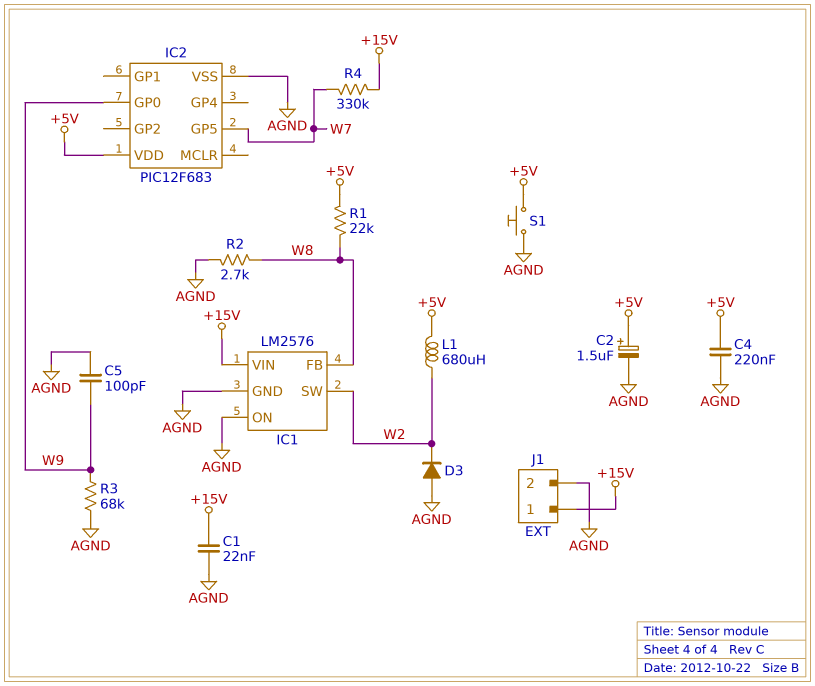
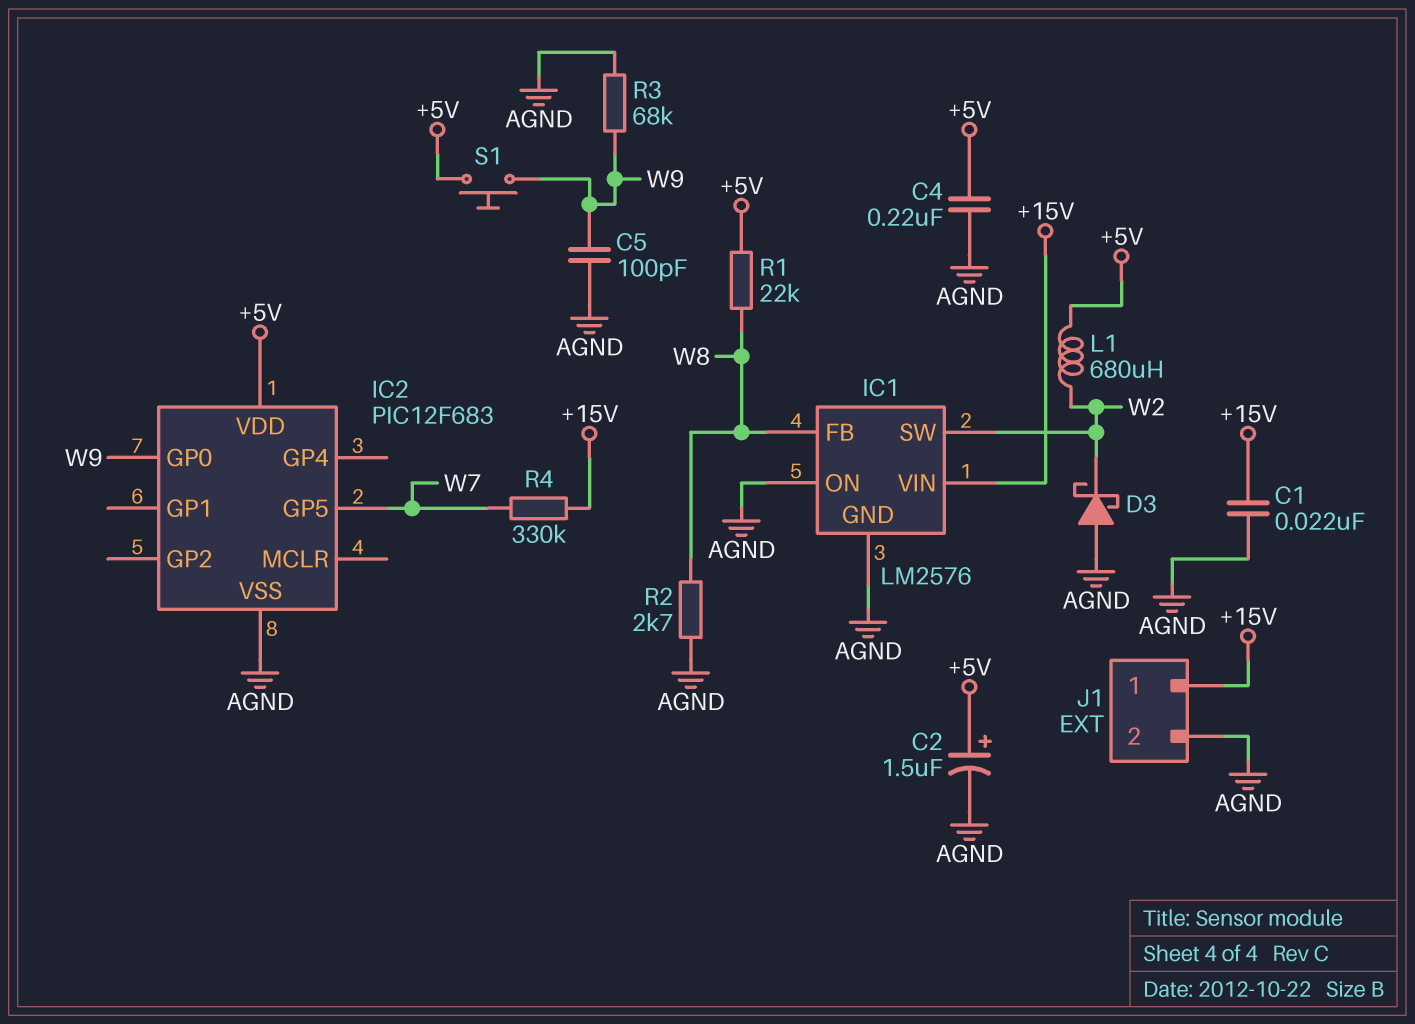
D3: diode (A AGND, K W2) -> schottky (A AGND, K W2)
S1: button (+5V, AGND) -> button (+5V, W9)

